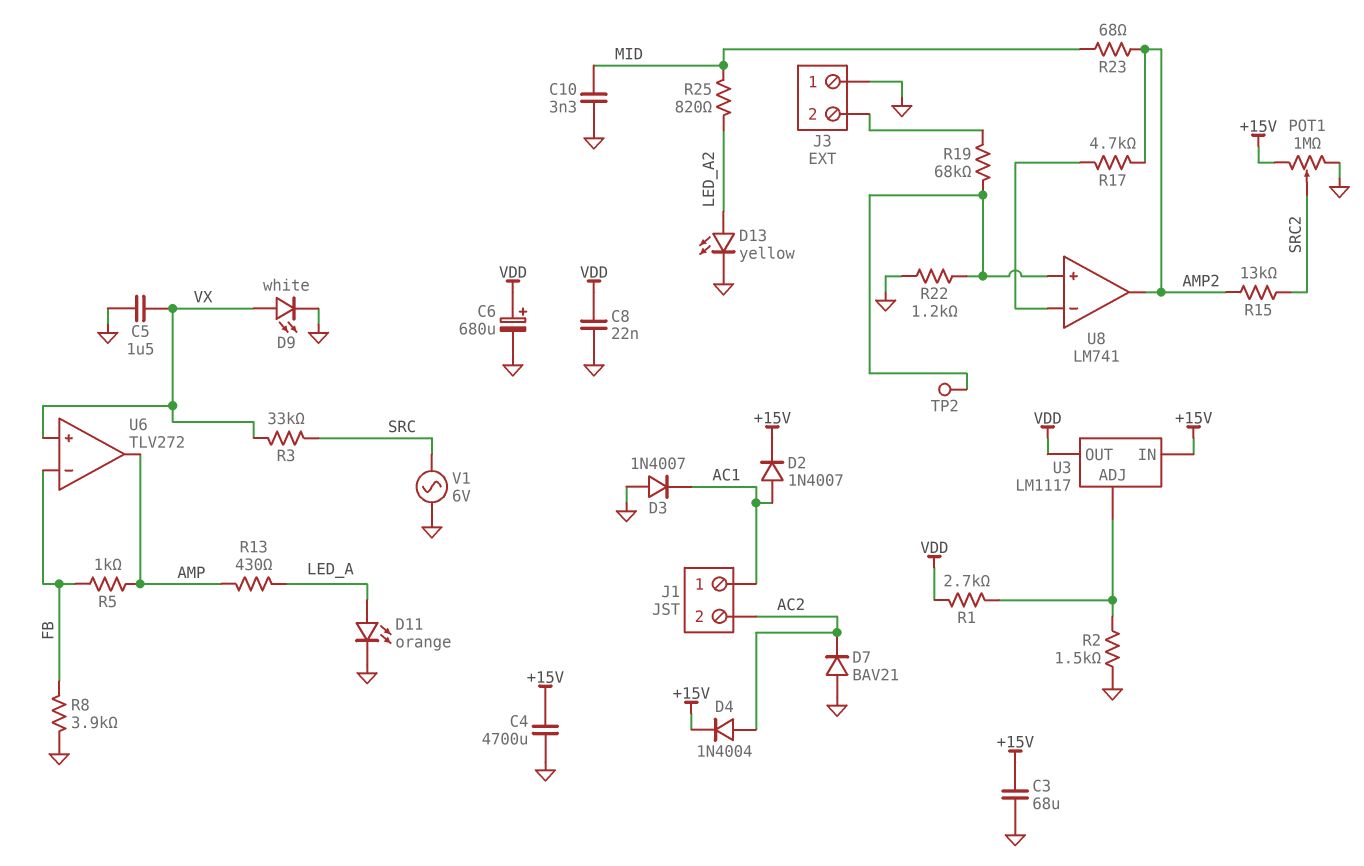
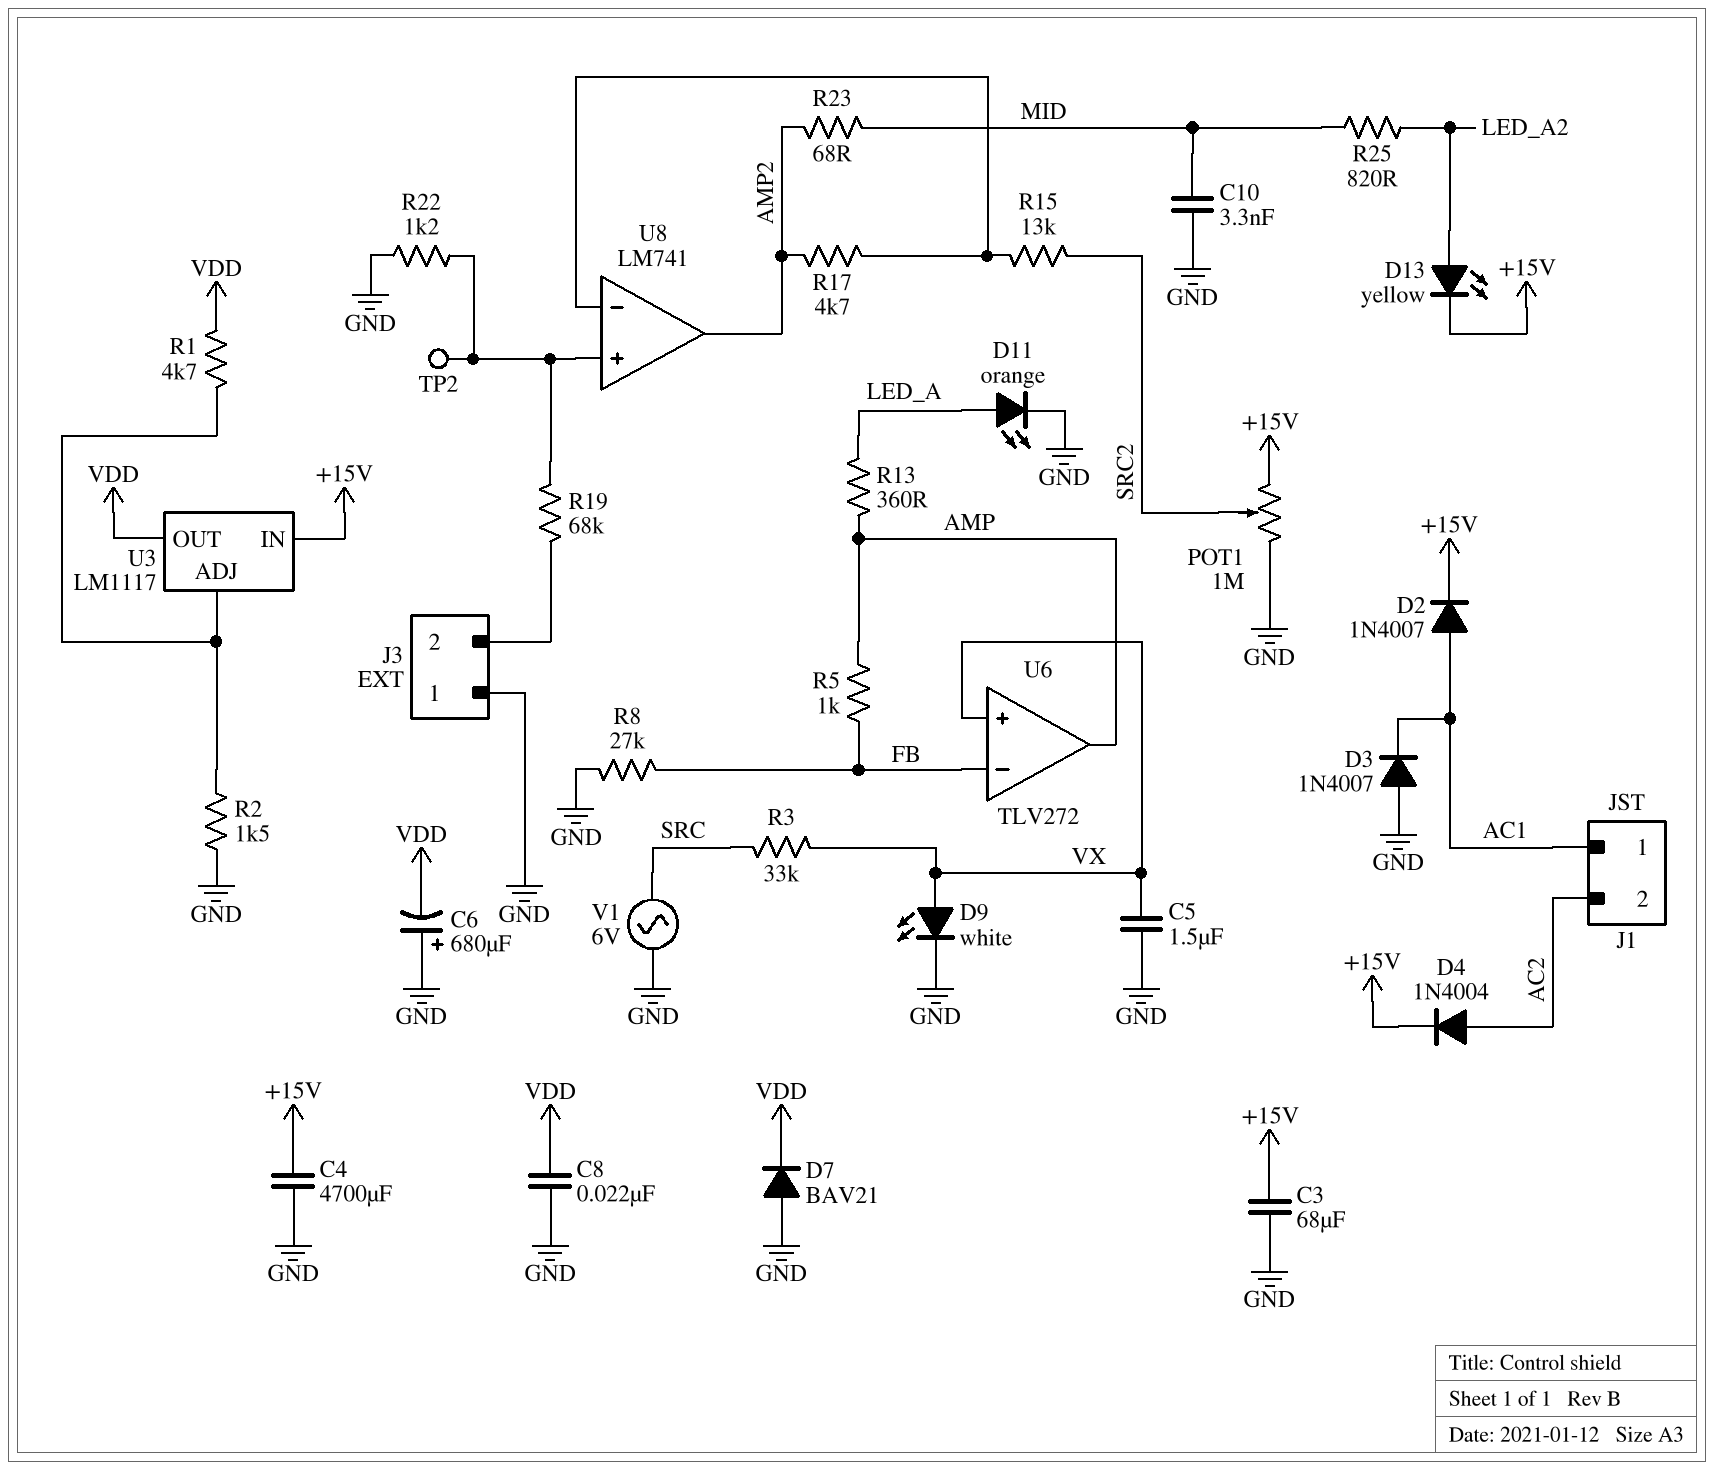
C6: 680uF (plus VDD, minus GND) -> 680uF (plus GND, minus VDD)
D7: diode BAV21 (A GND, K AC2) -> diode BAV21 (A GND, K VDD)
D13: LED yellow (A LED_A2, K GND) -> LED yellow (A LED_A2, K +15V)
R1: 2.7k (U3/ADJ, VDD) -> 4.7k (U3/ADJ, VDD)
R8: 3.9k (FB, GND) -> 27k (FB, GND)
R13: 430 (AMP, LED_A) -> 360 (AMP, LED_A)
R15: 13k (AMP2, SRC2) -> 13k (SRC2, U8/in-)

